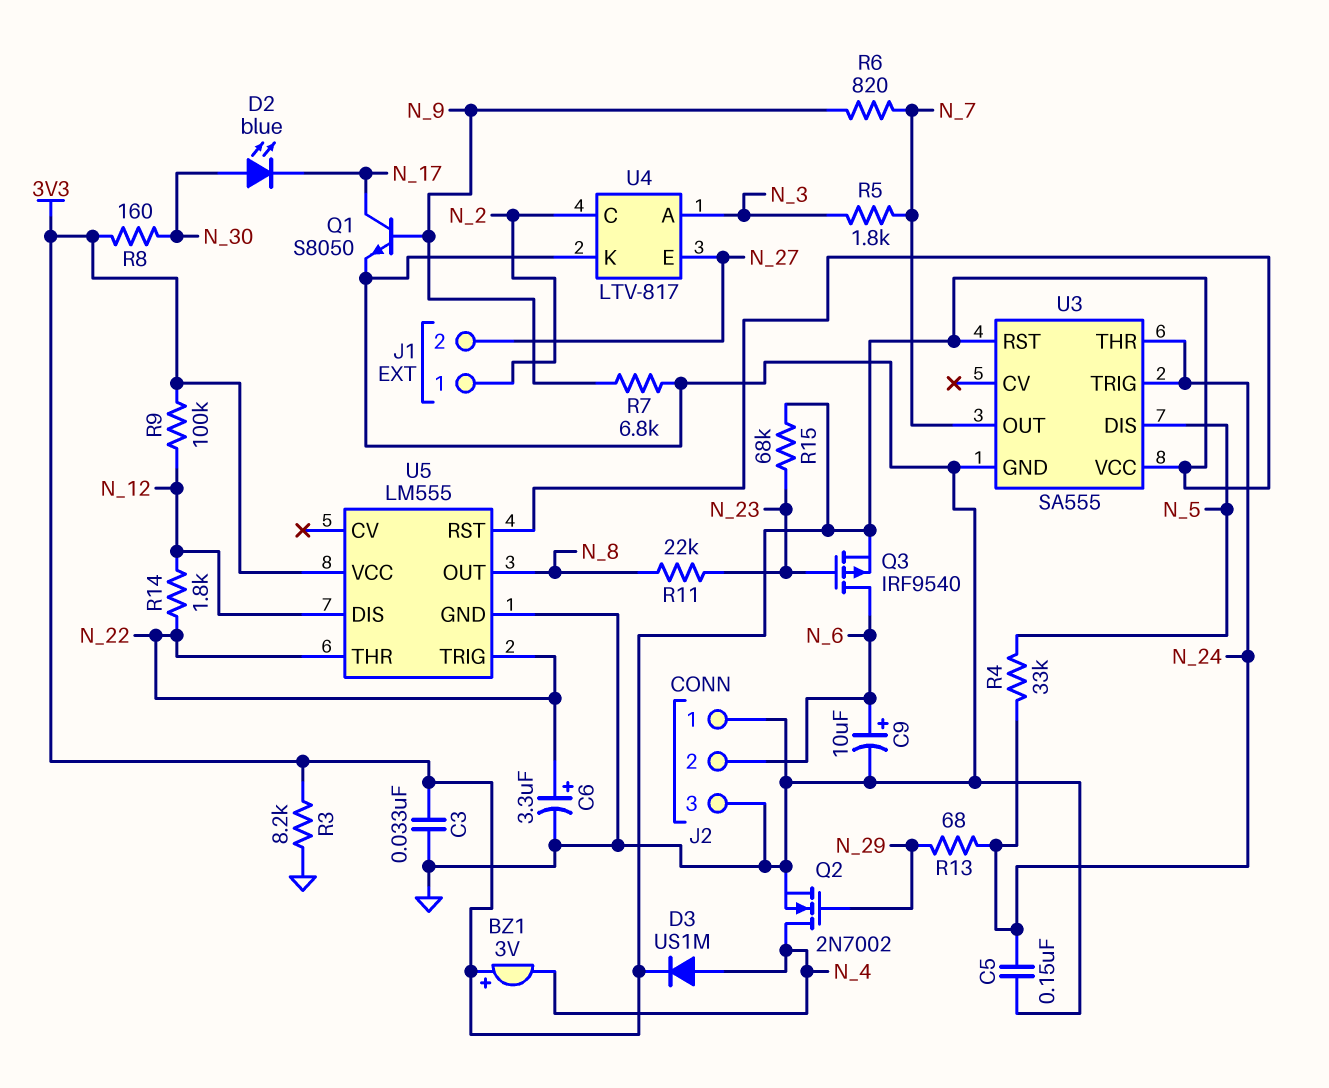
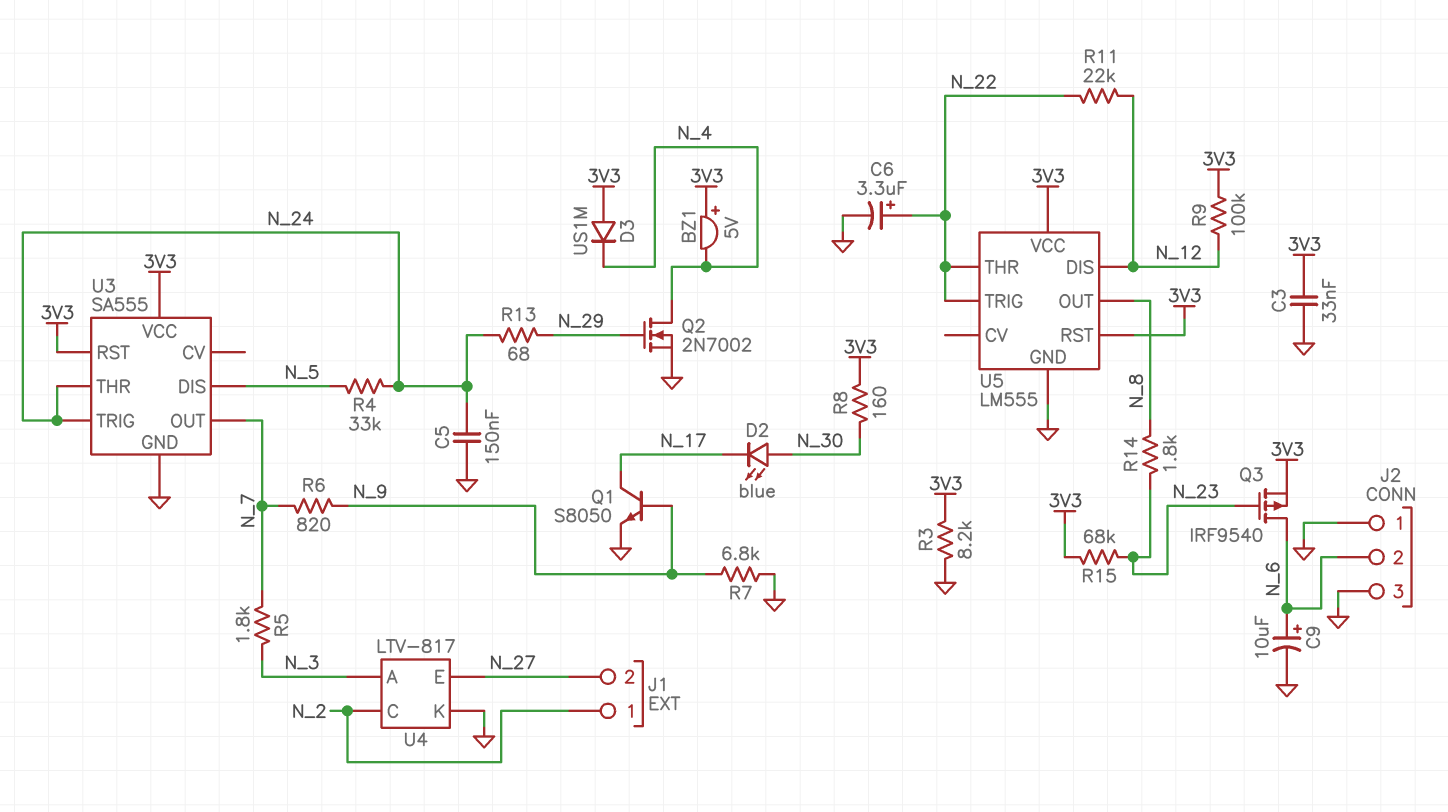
BZ1: buzzer 3V (plus 3V3, minus N_4) -> buzzer 5V (plus 3V3, minus N_4)
D3: diode US1M (A N_4, K 3V3) -> diode US1M (A 3V3, K N_4)
R11: 22k (N_8, N_23) -> 22k (N_12, N_22)
R14: 1.8k (N_12, N_22) -> 1.8k (N_8, N_23)

